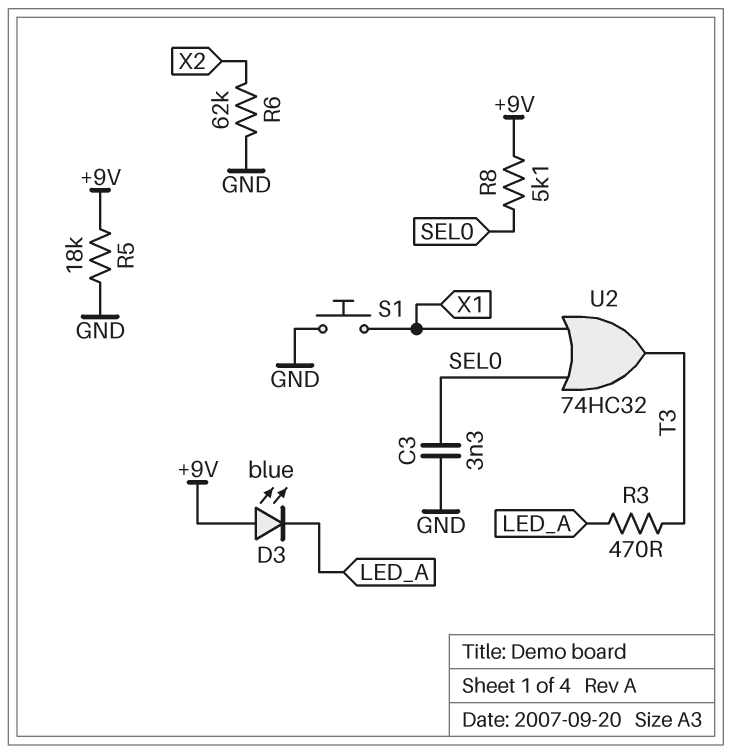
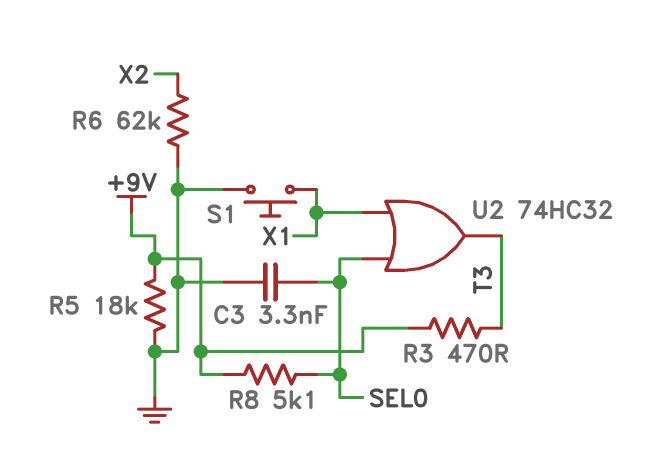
D3: LED blue (A +9V, K LED_A) -> none
R3: 470 (LED_A, T3) -> 470 (+9V, T3)

